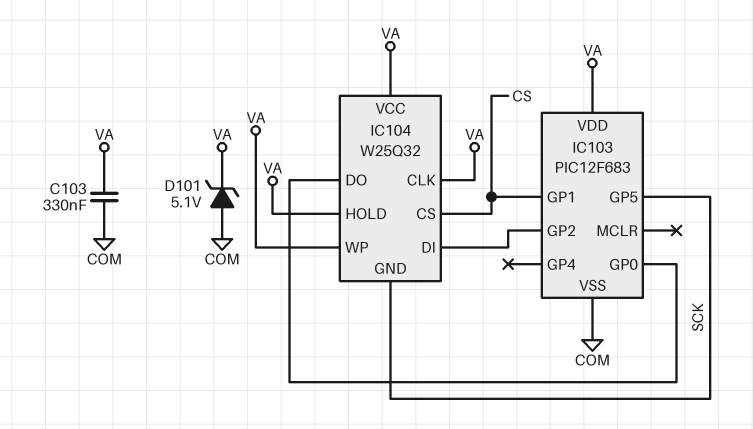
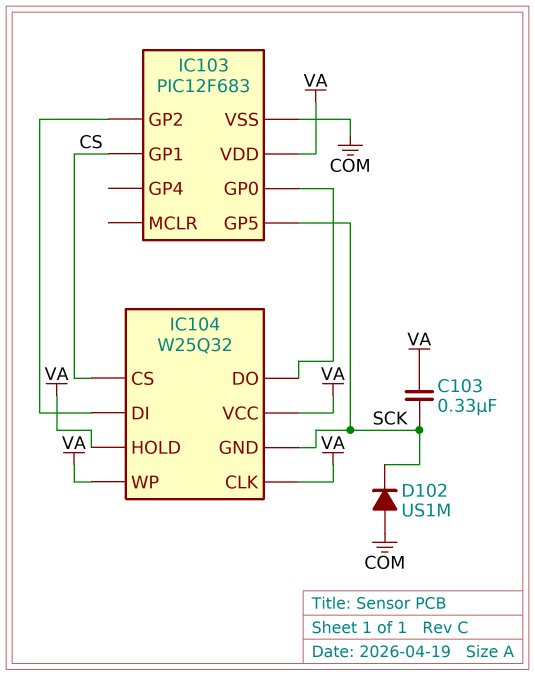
C103: 330nF (COM, VA) -> 330nF (SCK, VA)
D101: zener 5.1V (A COM, K VA) -> none
D102: none -> diode US1M (A COM, K SCK)

